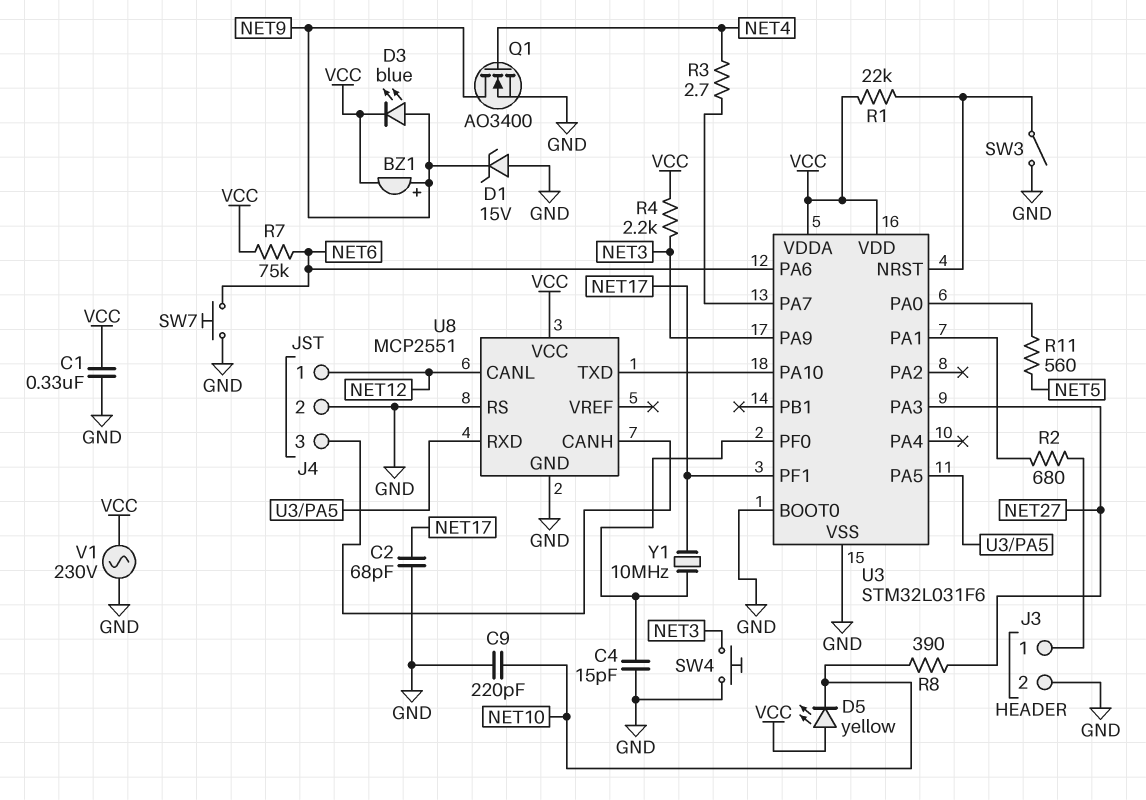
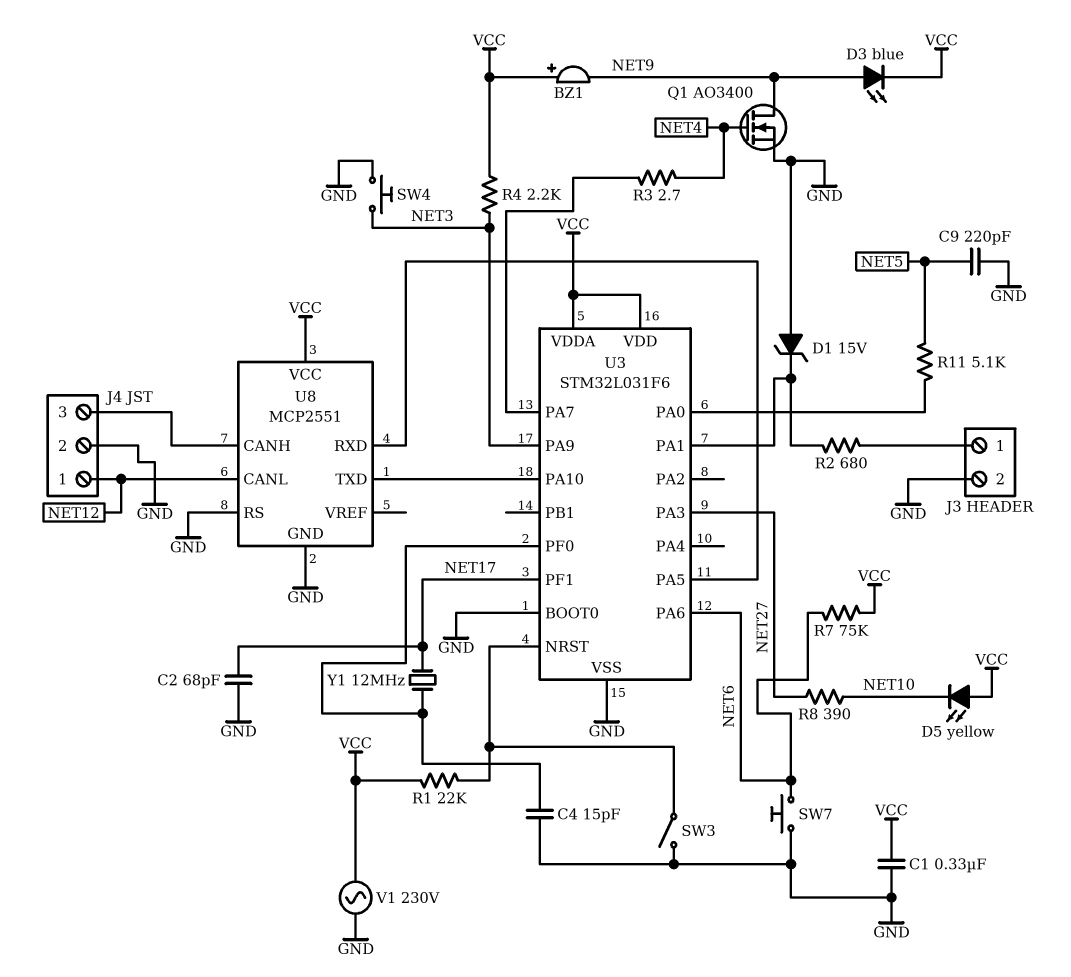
BZ1: buzzer (plus NET9, minus VCC) -> buzzer (plus VCC, minus NET9)
C9: 220pF (GND, NET10) -> 220pF (GND, NET5)
D1: zener 15V (A GND, K NET9) -> zener 15V (A GND, K U3/PA1)
R11: 560 (NET5, U3/PA0) -> 5.1k (NET5, U3/PA0)
Y1: 10MHz (NET17, U3/PF0) -> 12MHz (NET17, U3/PF0)

